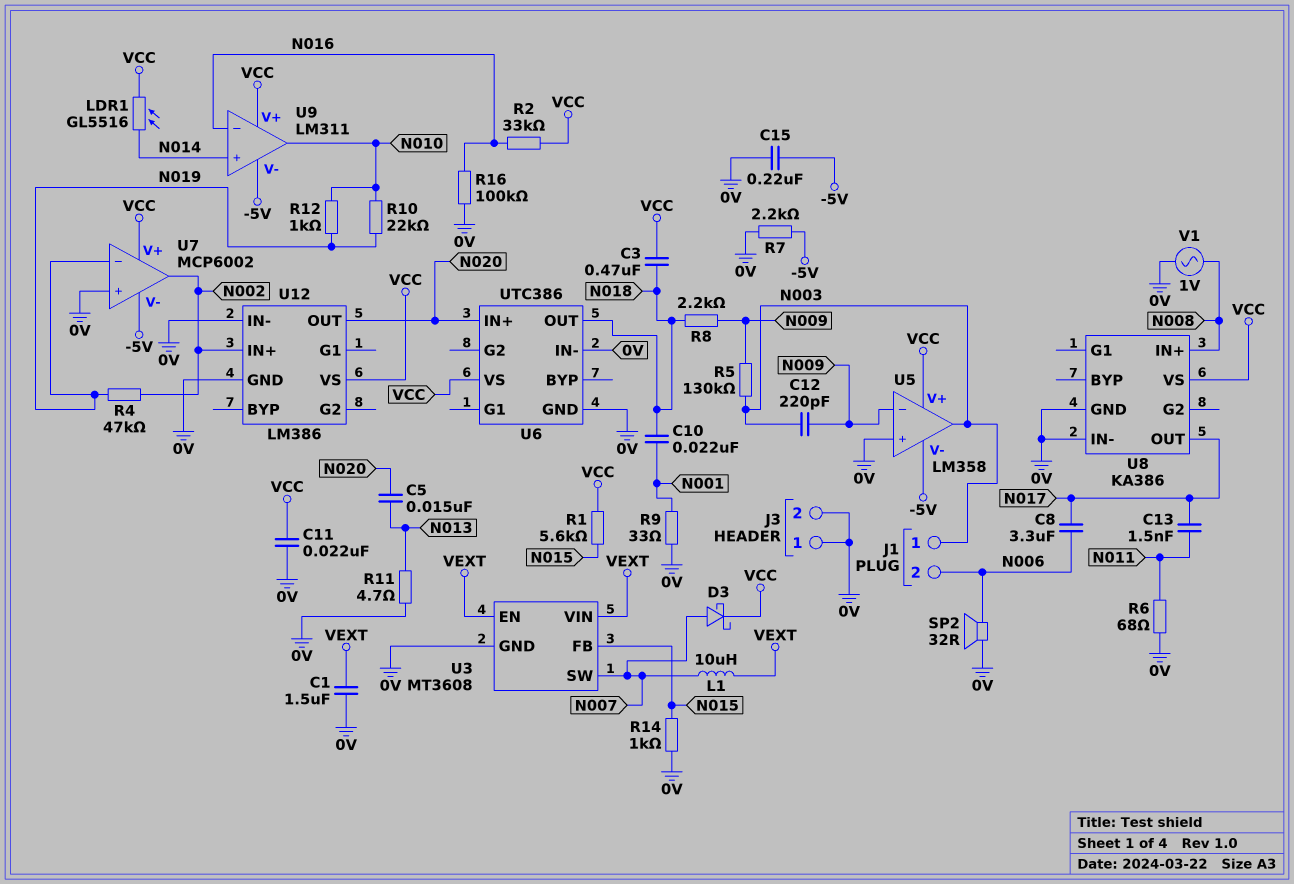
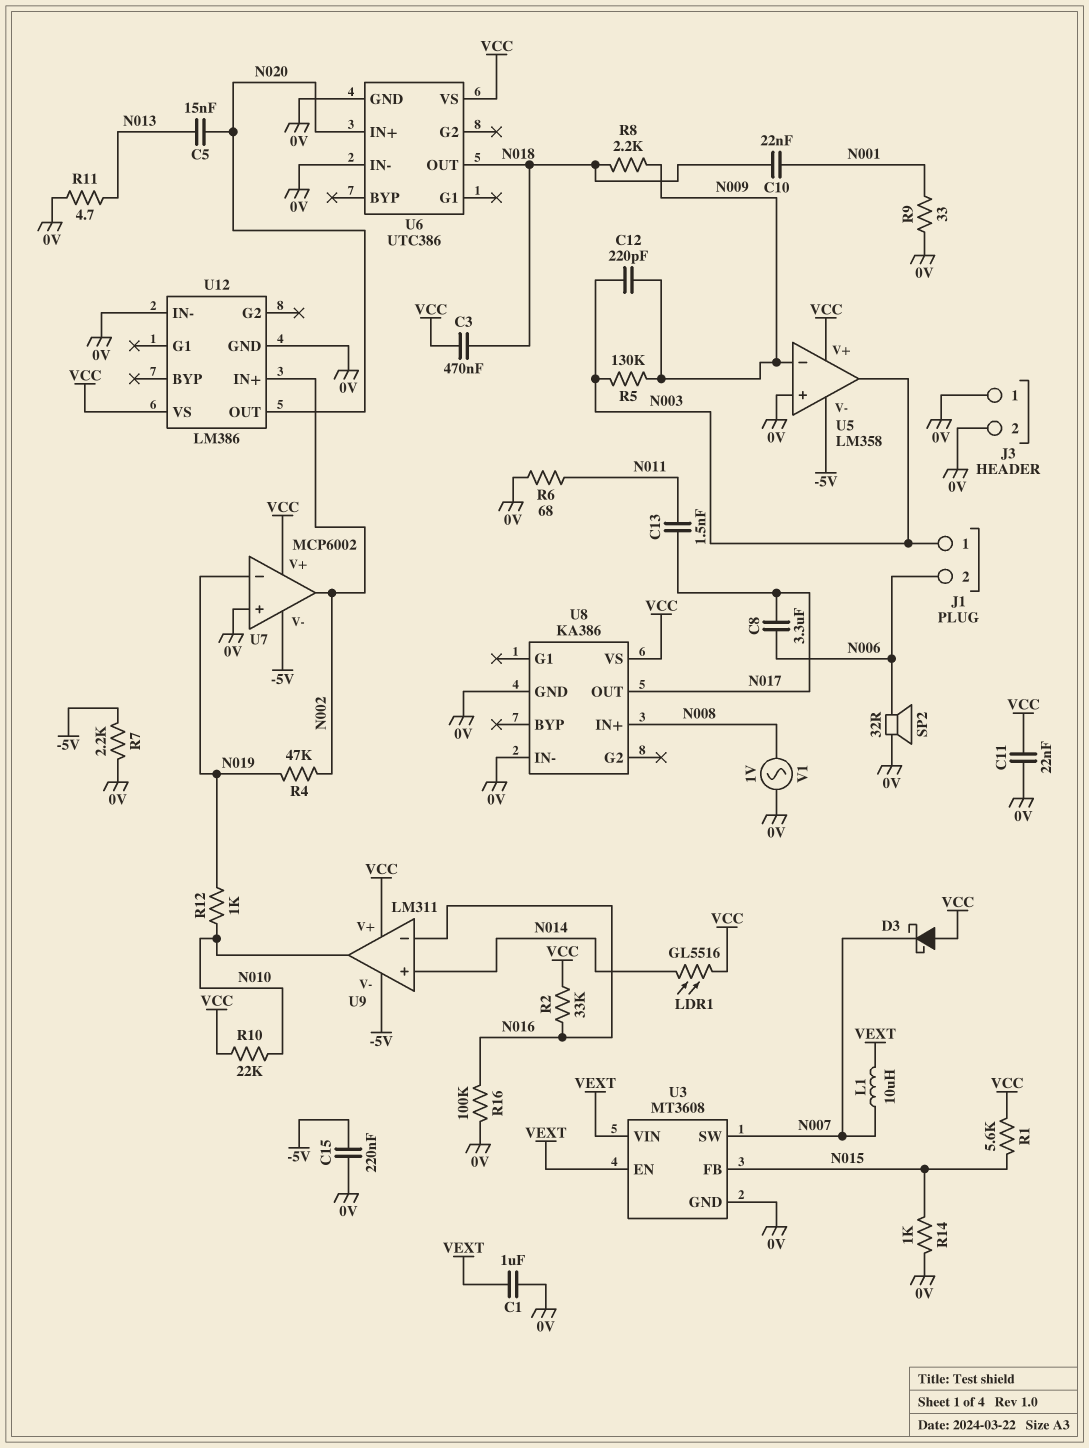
C1: 1.5uF (0V, VEXT) -> 1uF (0V, VEXT)
D3: schottky (A N007, K VCC) -> schottky (A VCC, K N007)
R10: 22k (N010, N019) -> 22k (N010, VCC)

